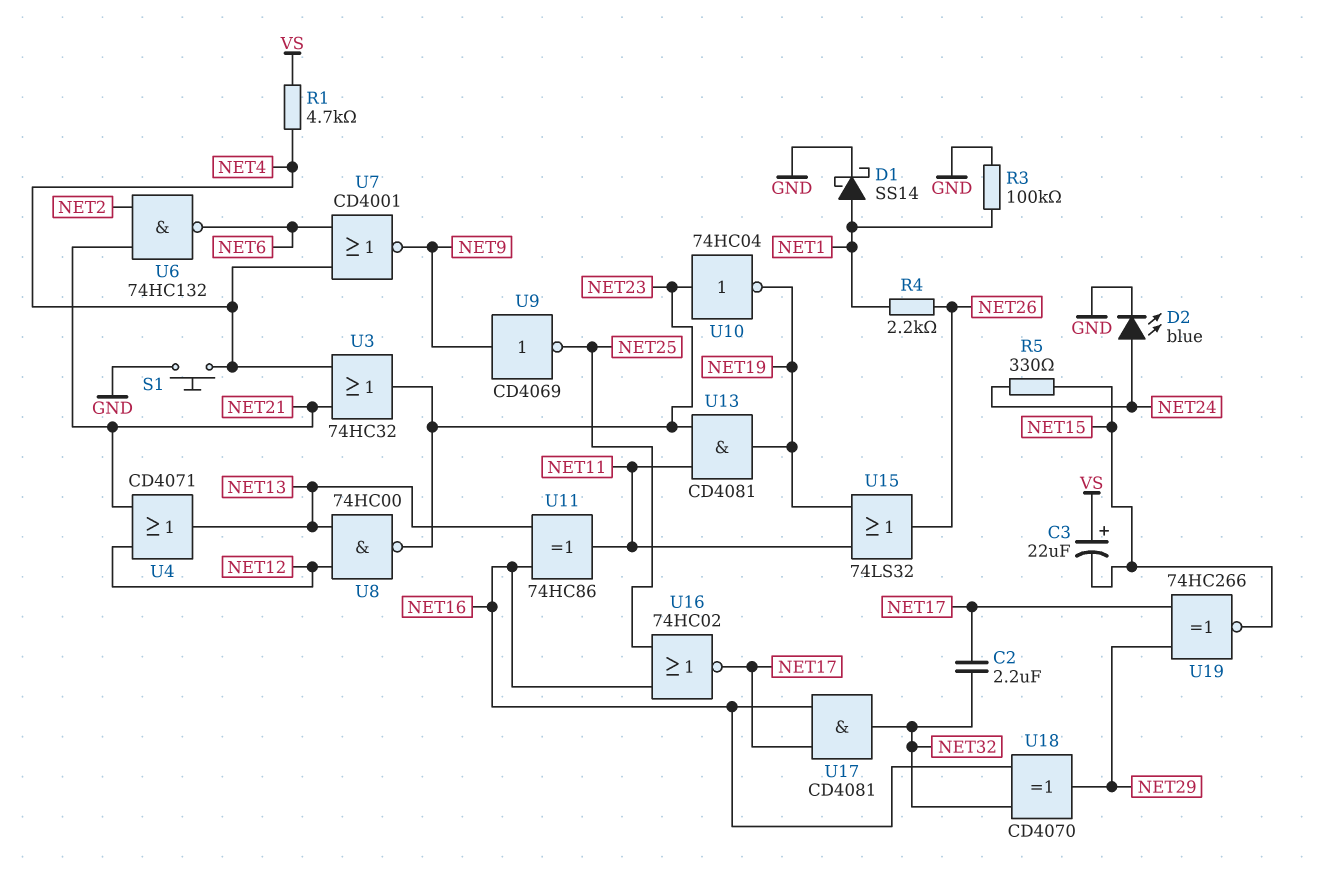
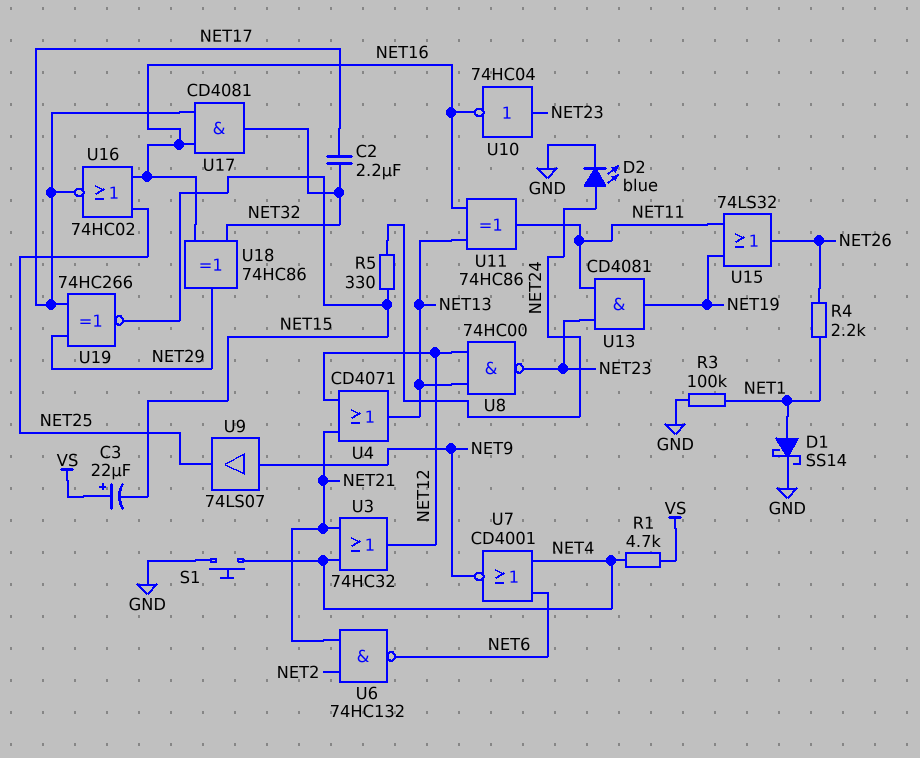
U3: OR 74HC32 (in NET4, in NET21, out NET23) -> OR 74HC32 (in NET4, in NET21, out NET12)
U9: NOT CD4069 (in NET9, out NET25) -> buffer 74LS07 (in NET9, out NET25)
U10: NOT 74HC04 (in NET23, out NET19) -> NOT 74HC04 (in NET23, out NET16)
U18: XOR CD4070 (in NET16, in NET32, out NET29) -> XOR 74HC86 (in NET16, in NET32, out NET29)

